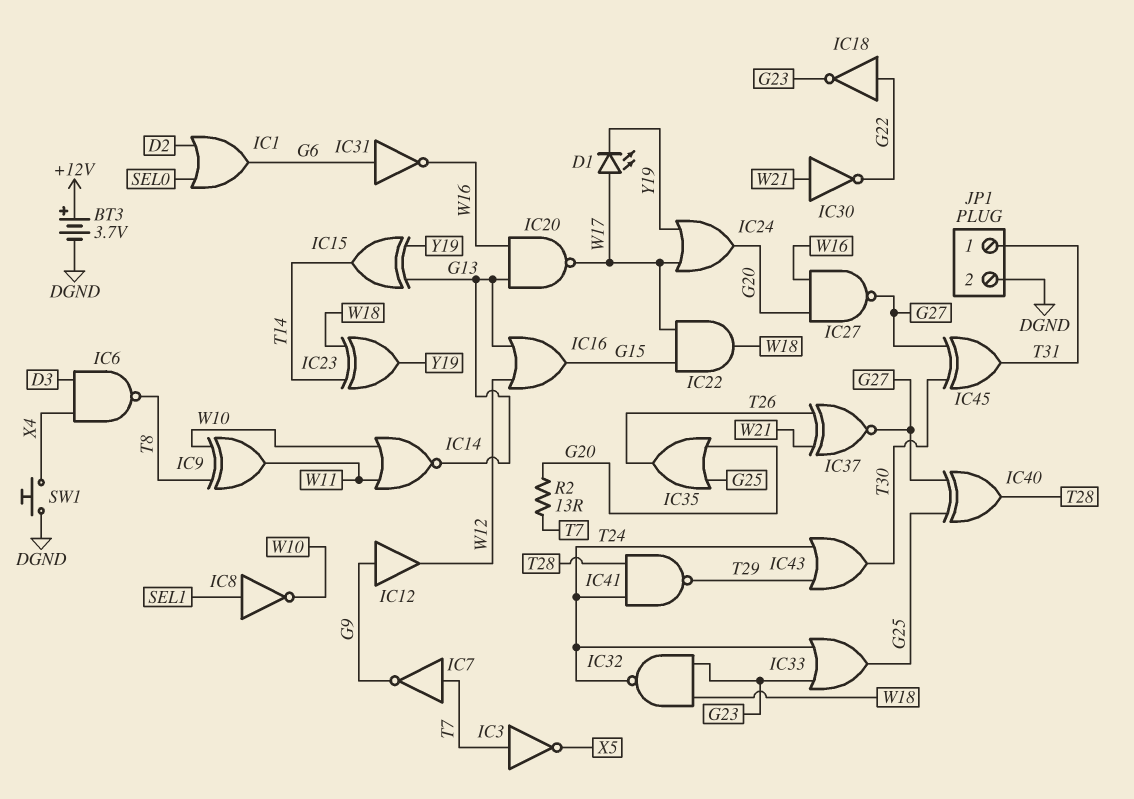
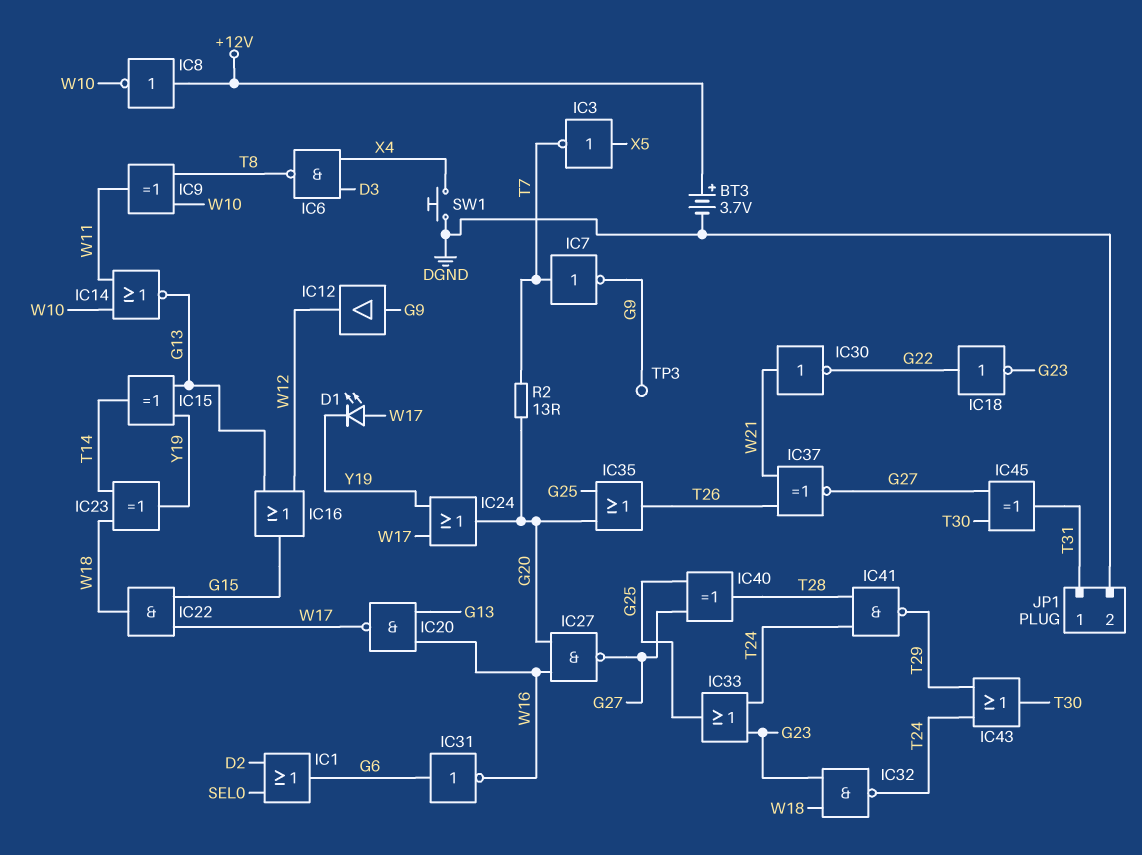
IC3: NOT (in T7, out X5) -> NOT (in X5, out T7)
IC8: NOT (in SEL1, out W10) -> NOT (in +12V, out W10)
TP3: none -> test point (G9)

